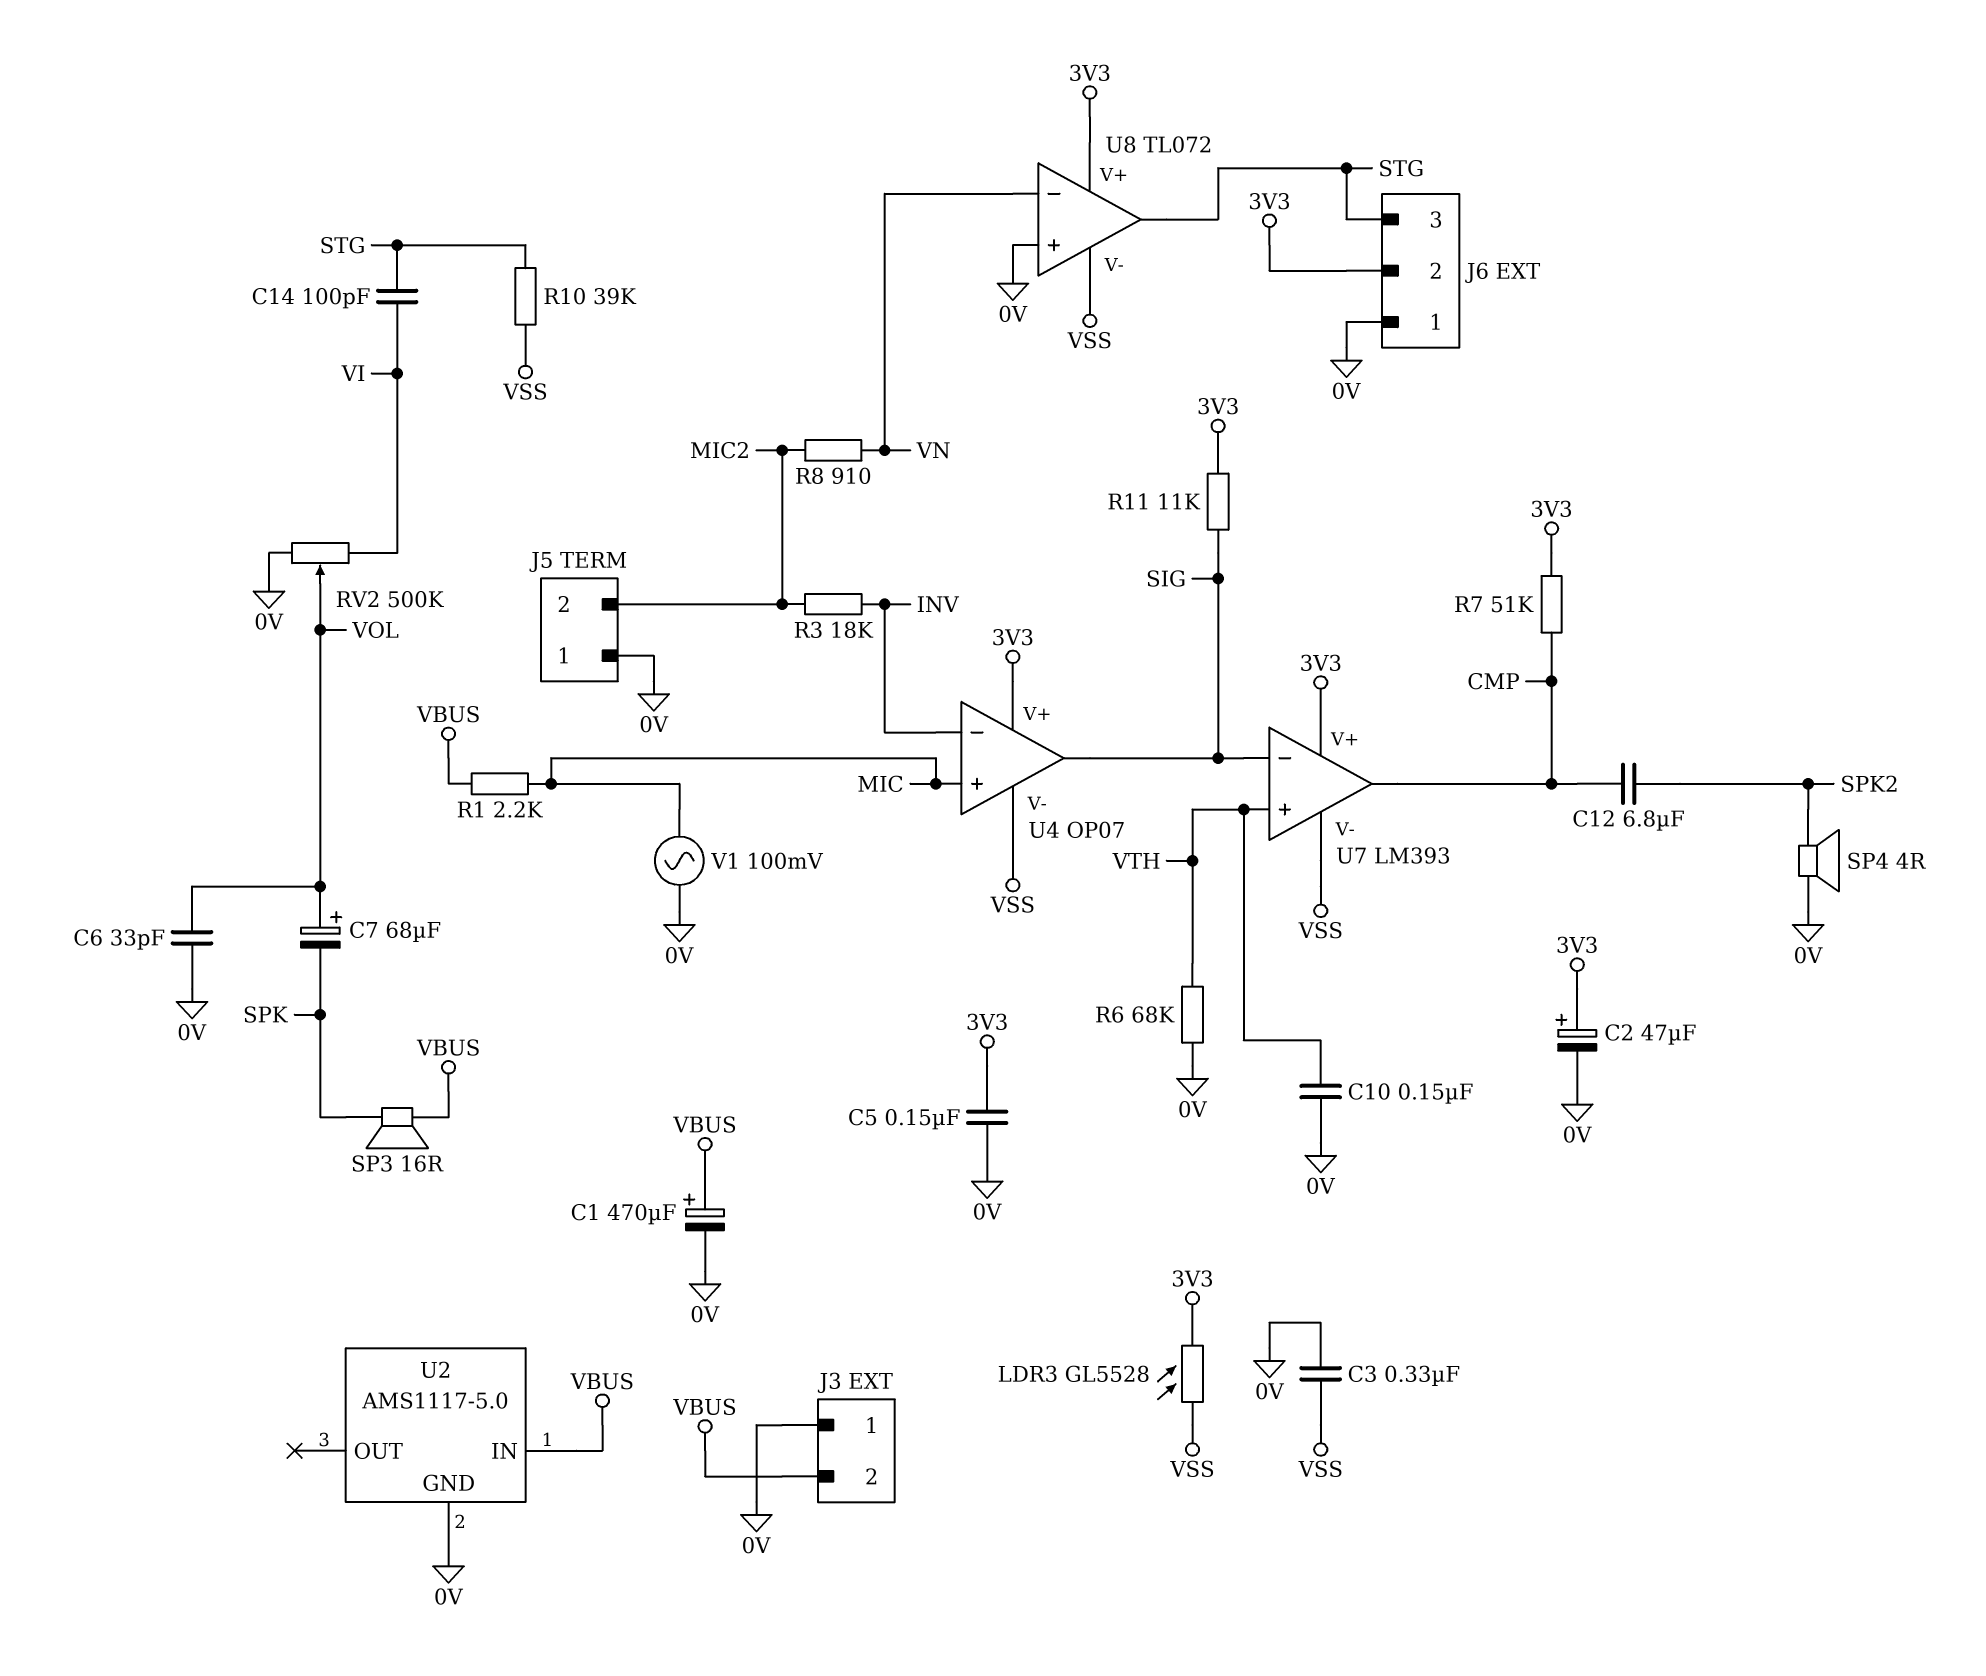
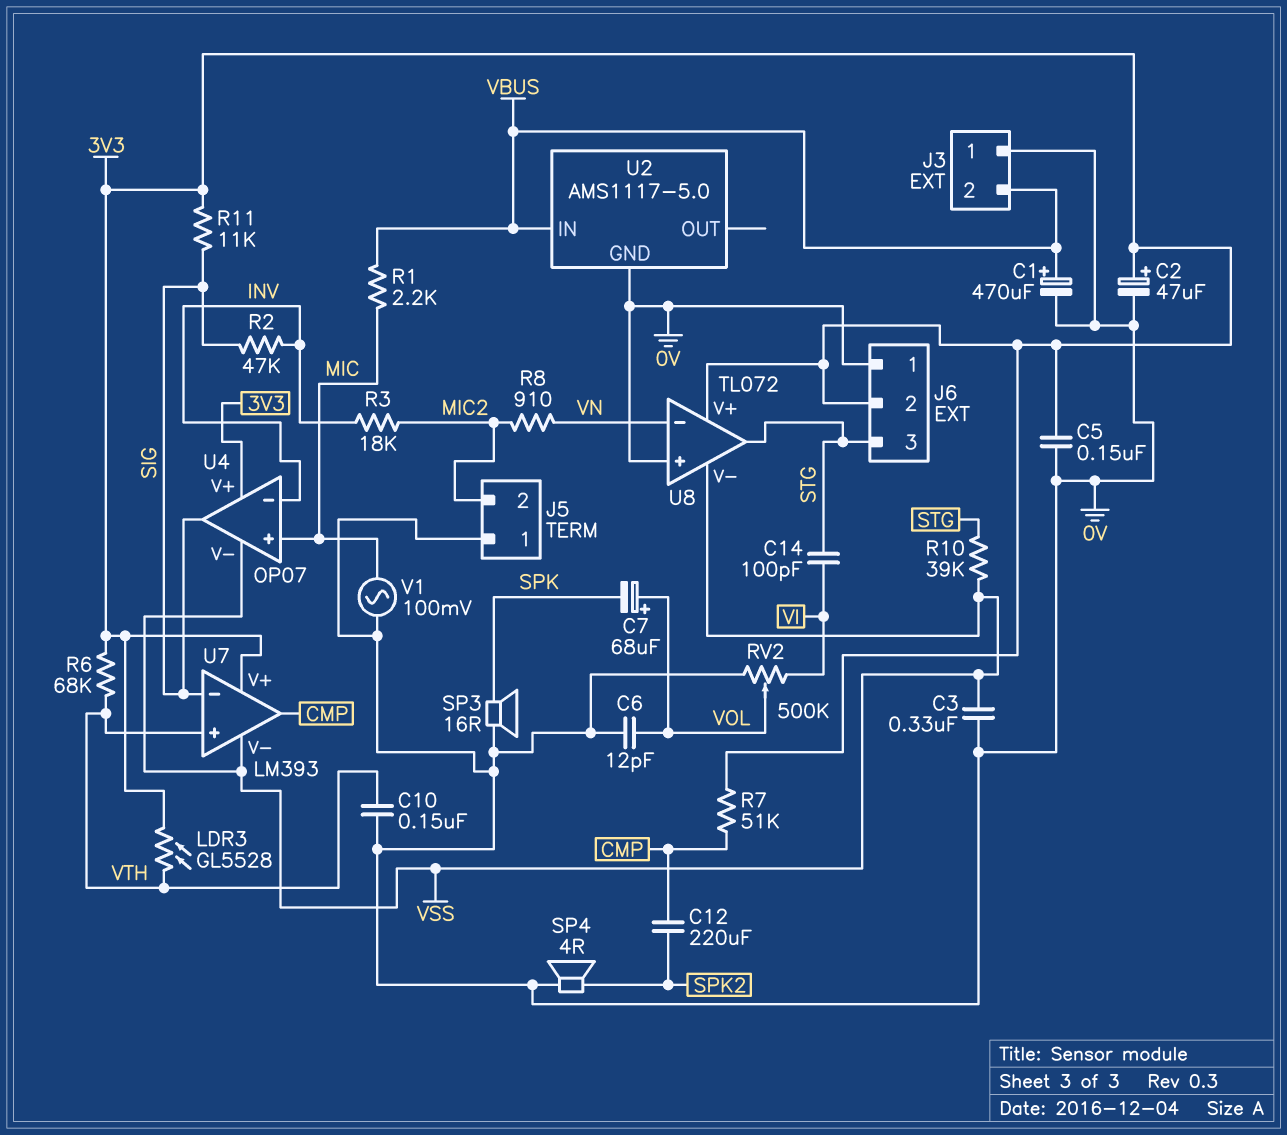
C6: 33pF (0V, VOL) -> 12pF (0V, VOL)
C12: 6.8uF (CMP, SPK2) -> 220uF (CMP, SPK2)
LDR3: GL5528 (3V3, VSS) -> GL5528 (3V3, VTH)
R2: none -> 47k (INV, SIG)
R6: 68k (0V, VTH) -> 68k (3V3, VTH)
SP3: speaker 16R (SPK, VBUS) -> speaker 16R (0V, SPK)

